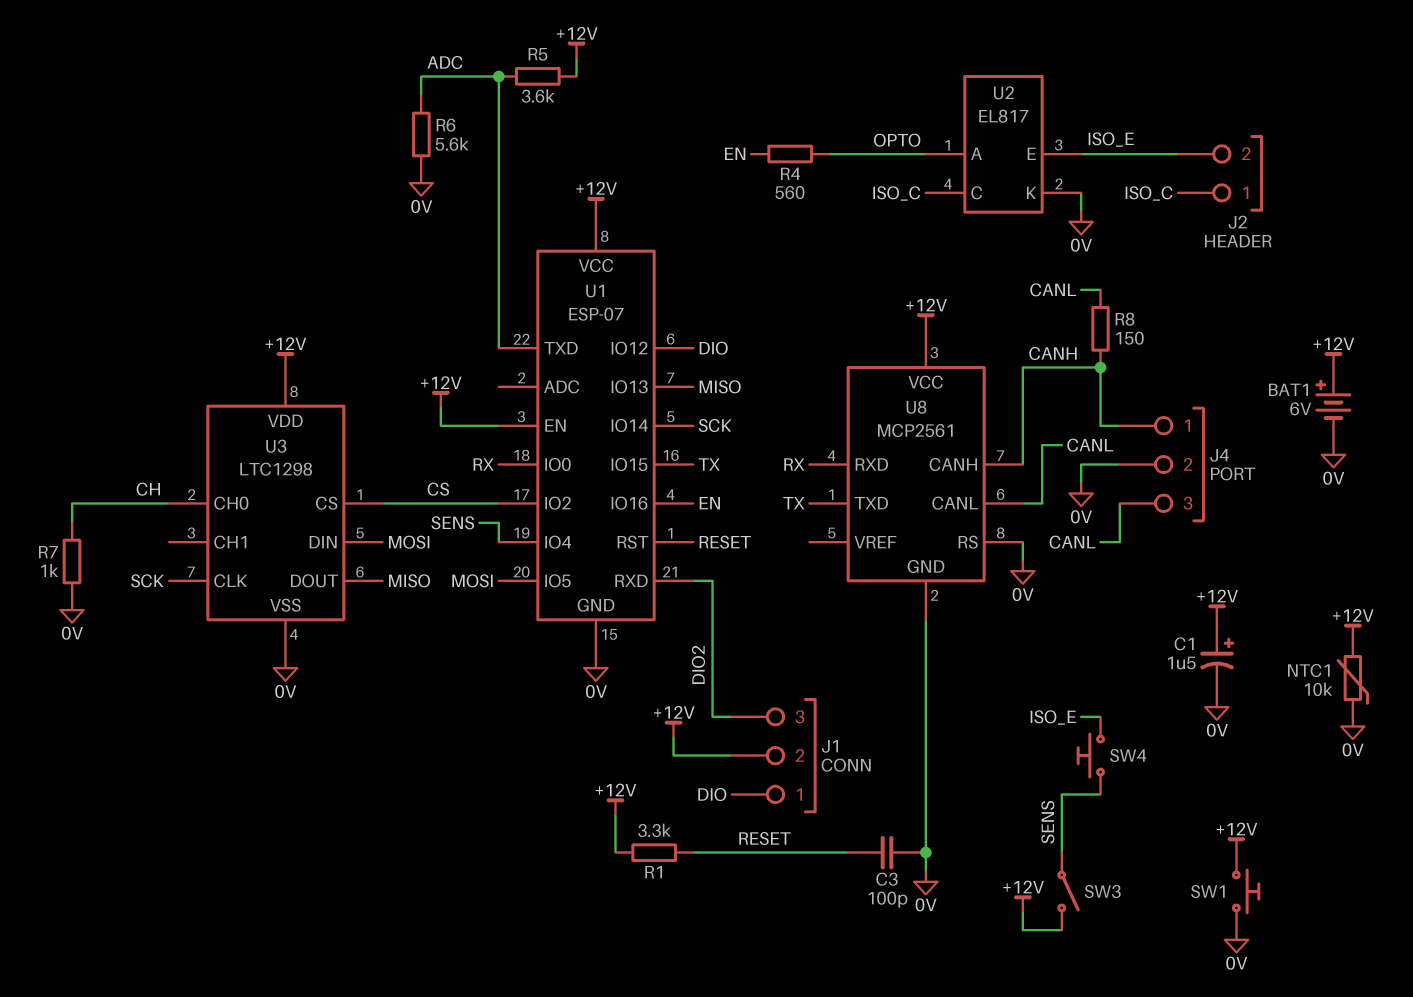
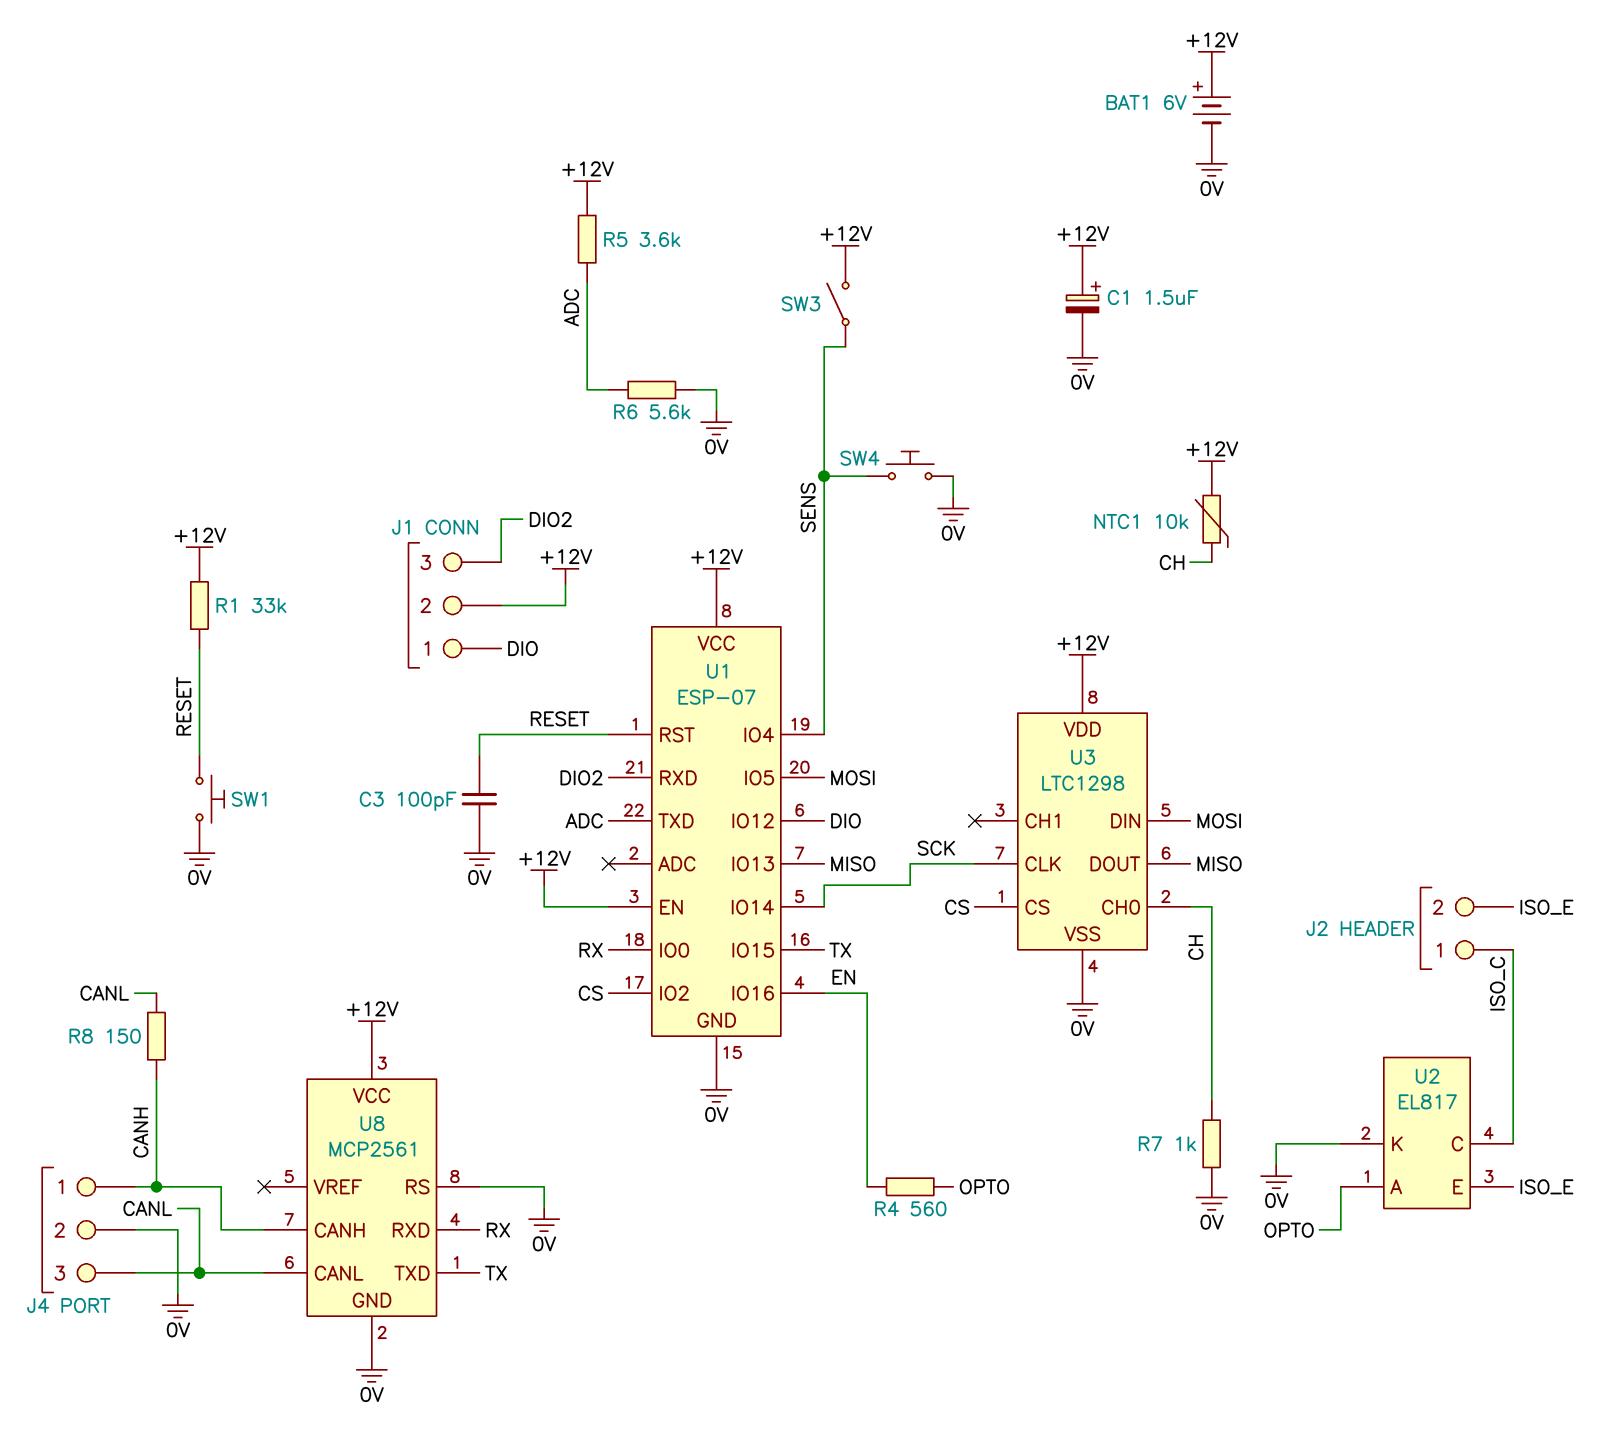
NTC1: 10k (+12V, 0V) -> 10k (+12V, CH)
R1: 3.3k (+12V, RESET) -> 33k (+12V, RESET)
SW1: button (+12V, 0V) -> button (0V, RESET)
SW4: button (ISO_E, SENS) -> button (0V, SENS)

